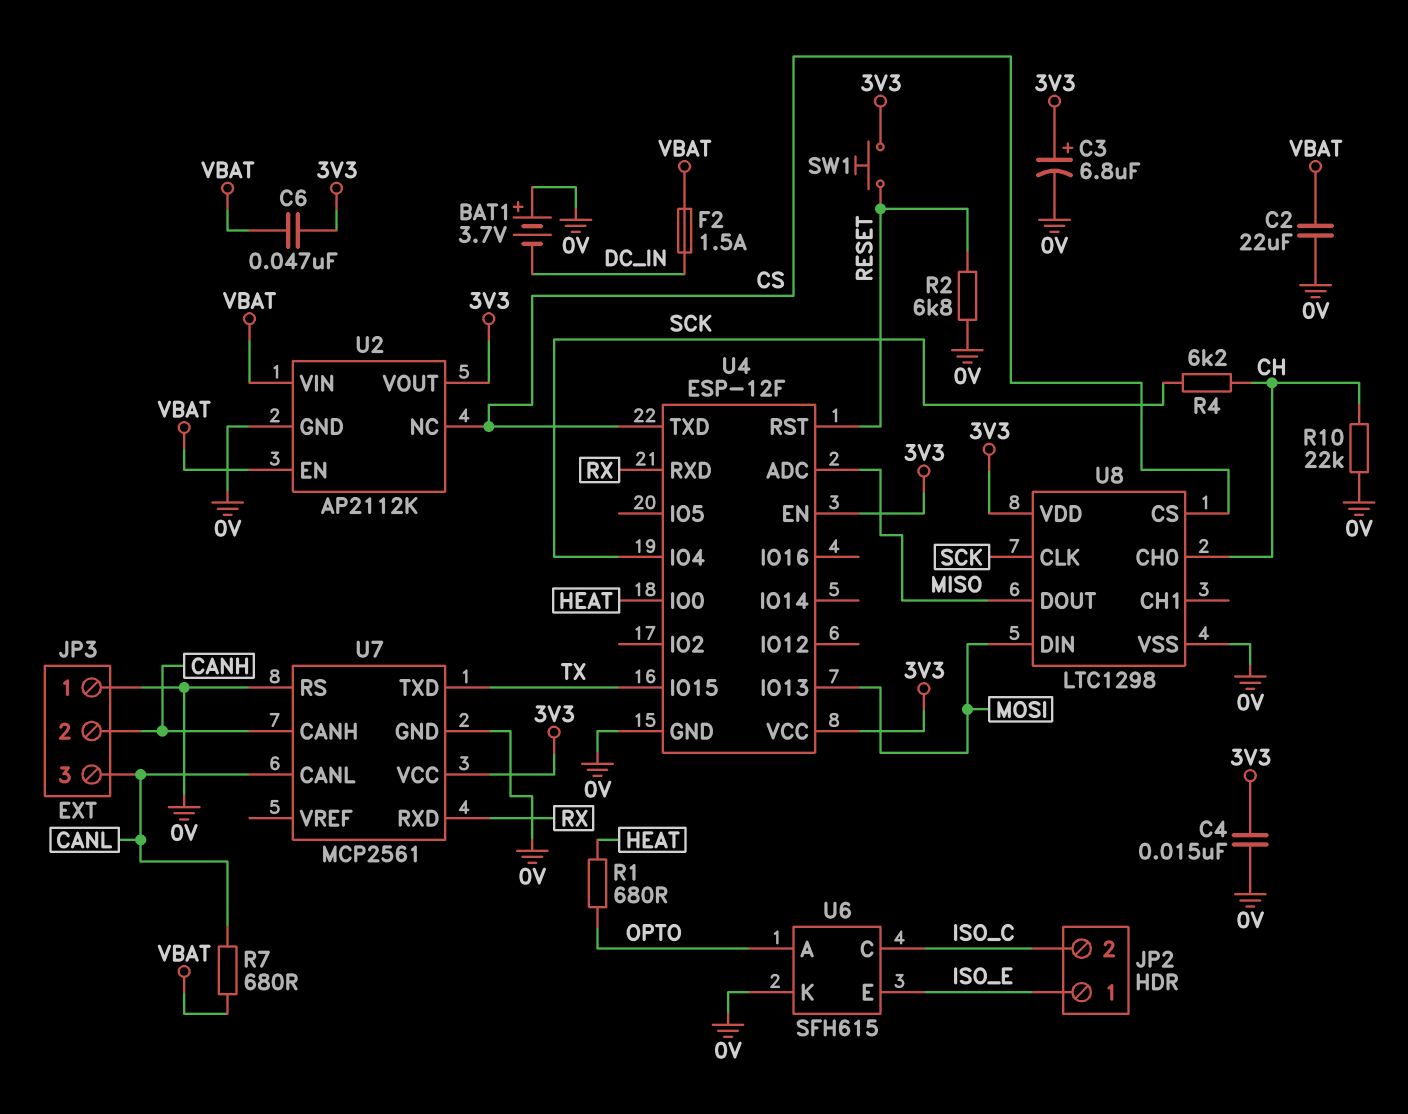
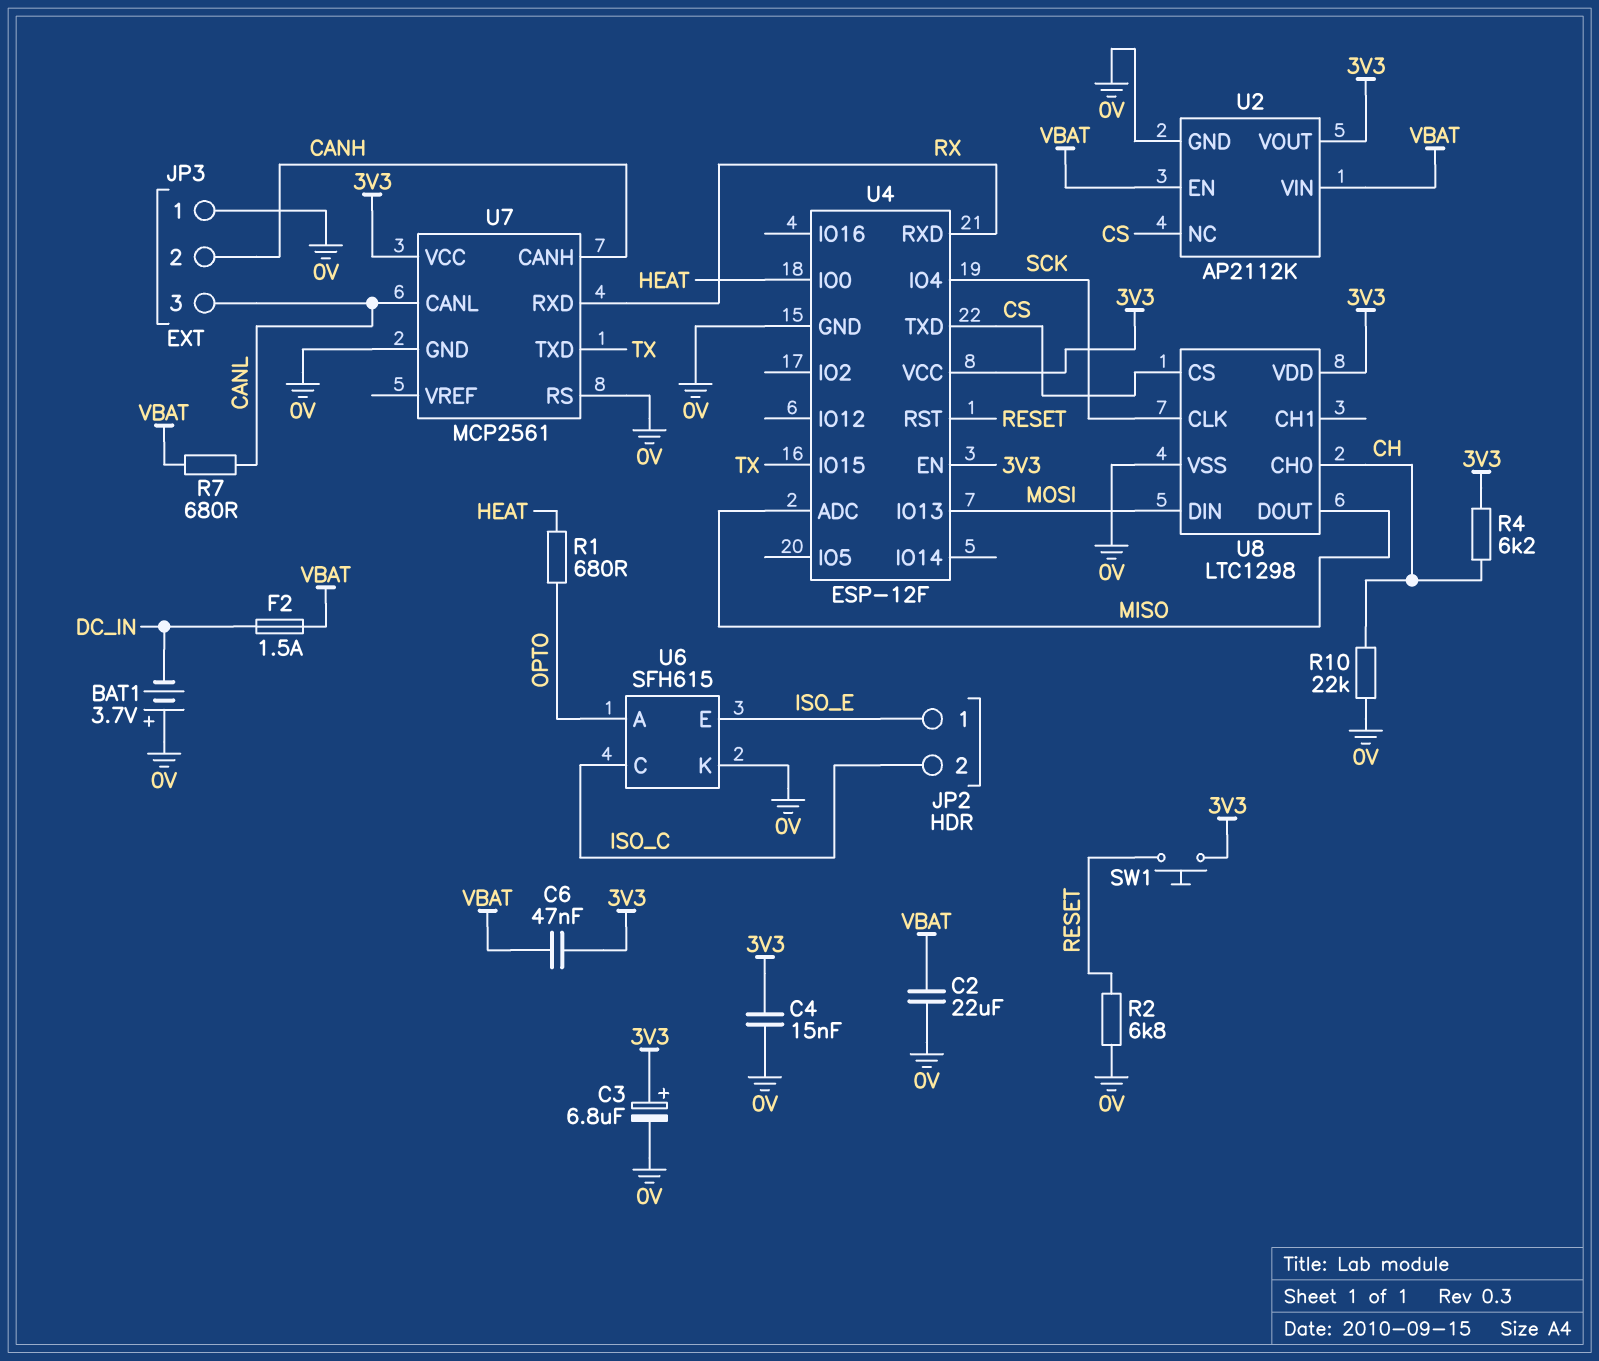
R4: 6.2k (CH, SCK) -> 6.2k (3V3, CH)

